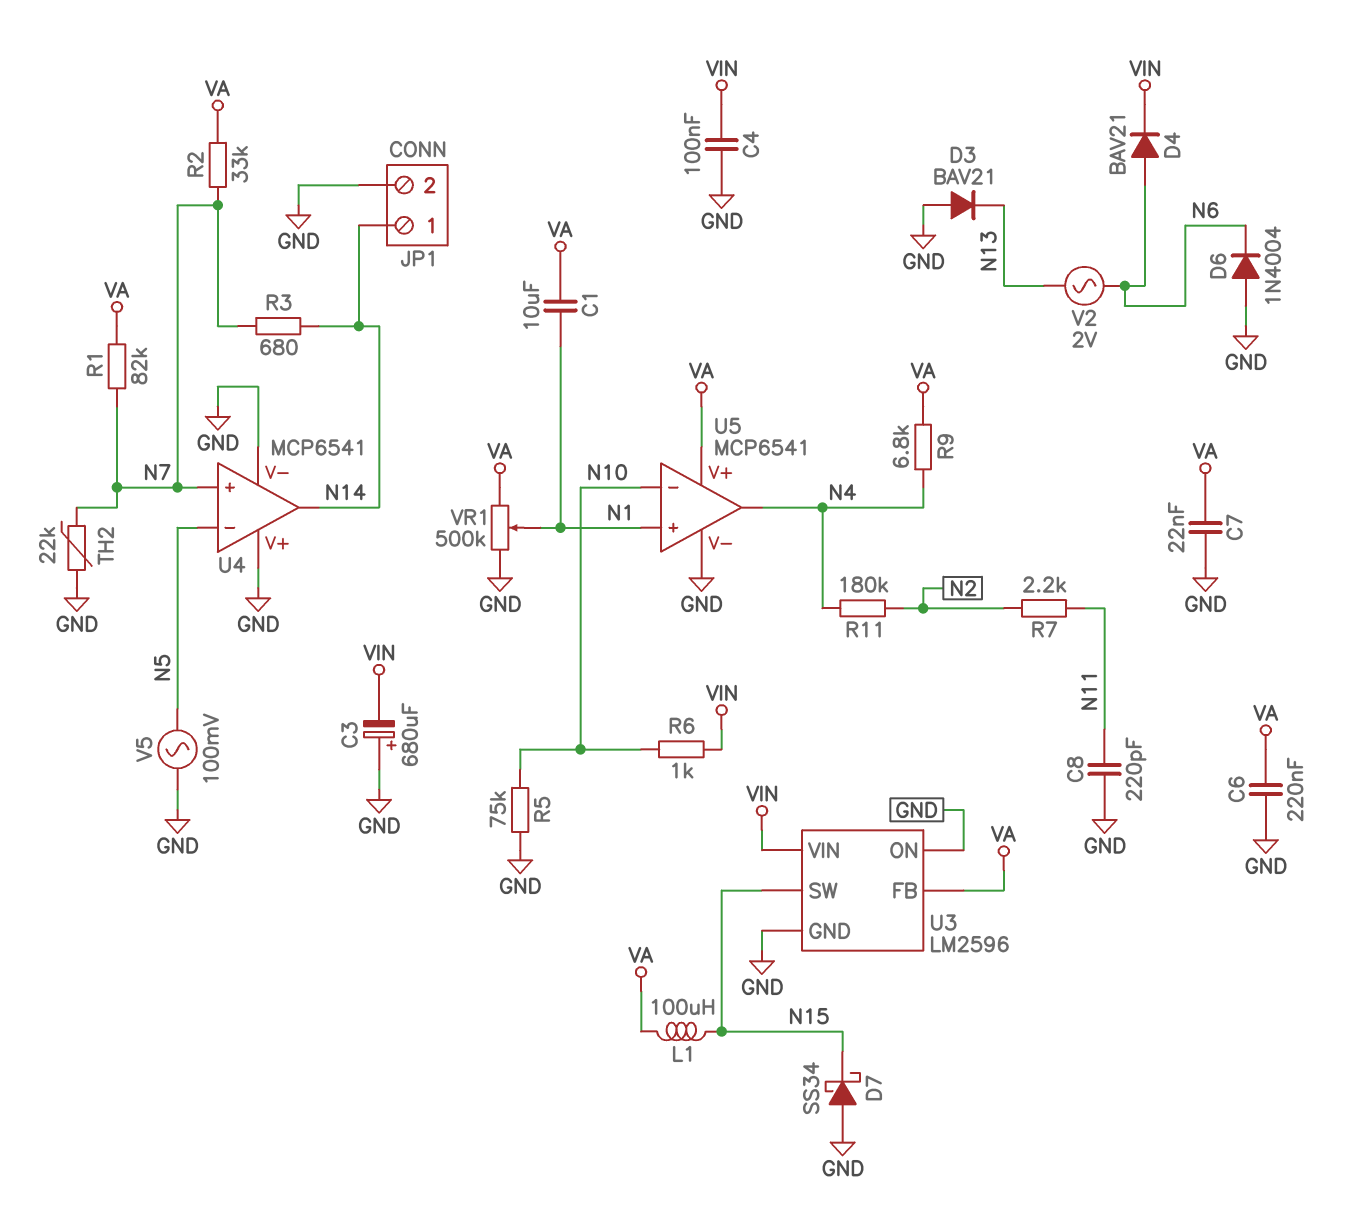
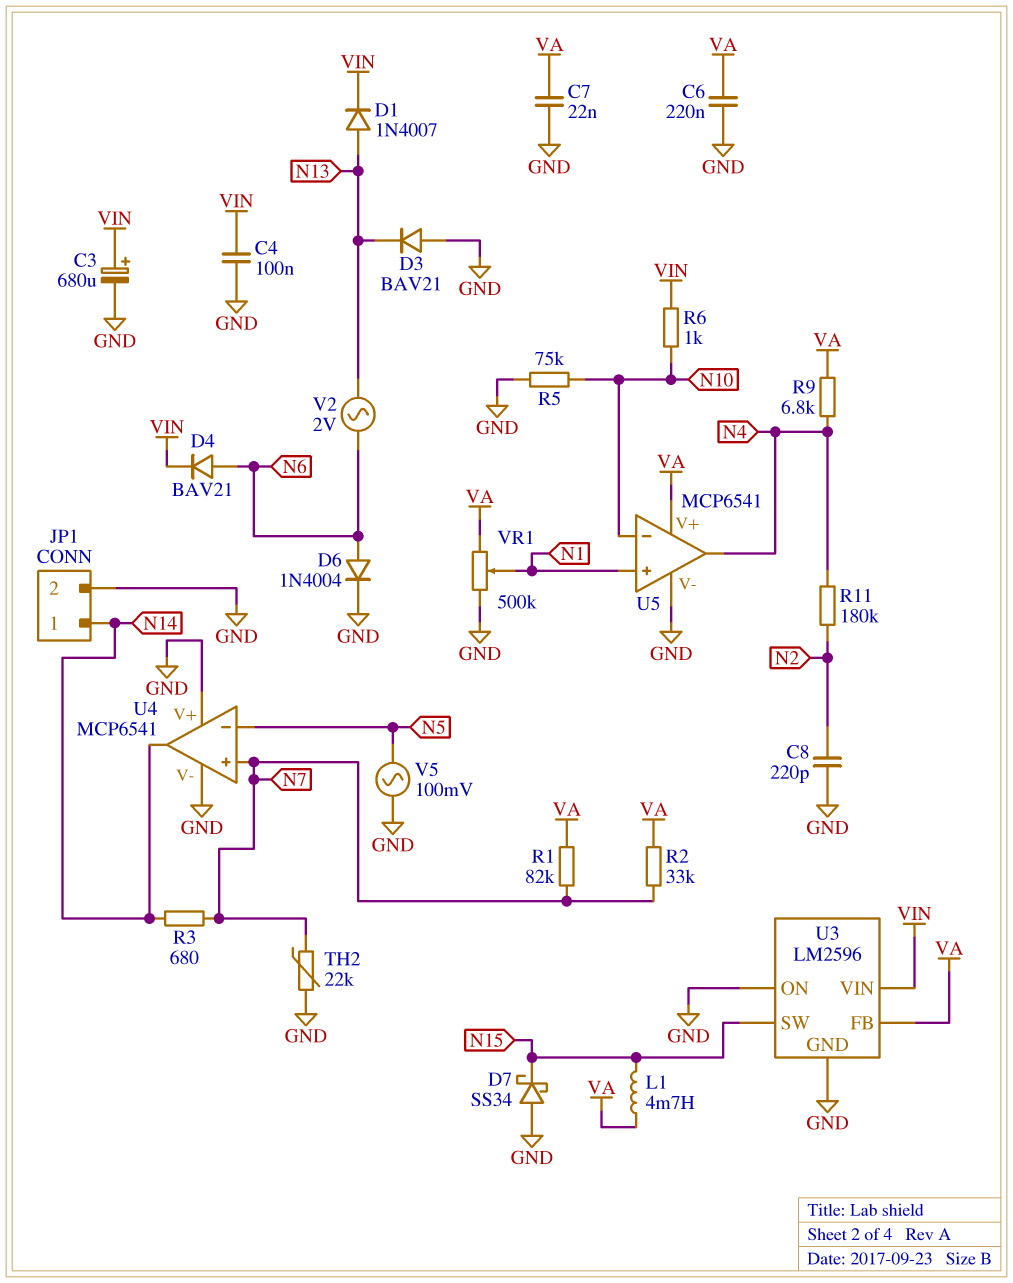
C1: 10uF (N1, VA) -> none
C3: 680uF (plus GND, minus VIN) -> 680uF (plus VIN, minus GND)
C8: 220pF (GND, N11) -> 220pF (GND, N2)
D1: none -> diode 1N4007 (A N13, K VIN)
D6: diode 1N4004 (A GND, K N6) -> diode 1N4004 (A N6, K GND)
L1: 100uH (N15, VA) -> 4.7mH (N15, VA)
R7: 2.2k (N2, N11) -> none

